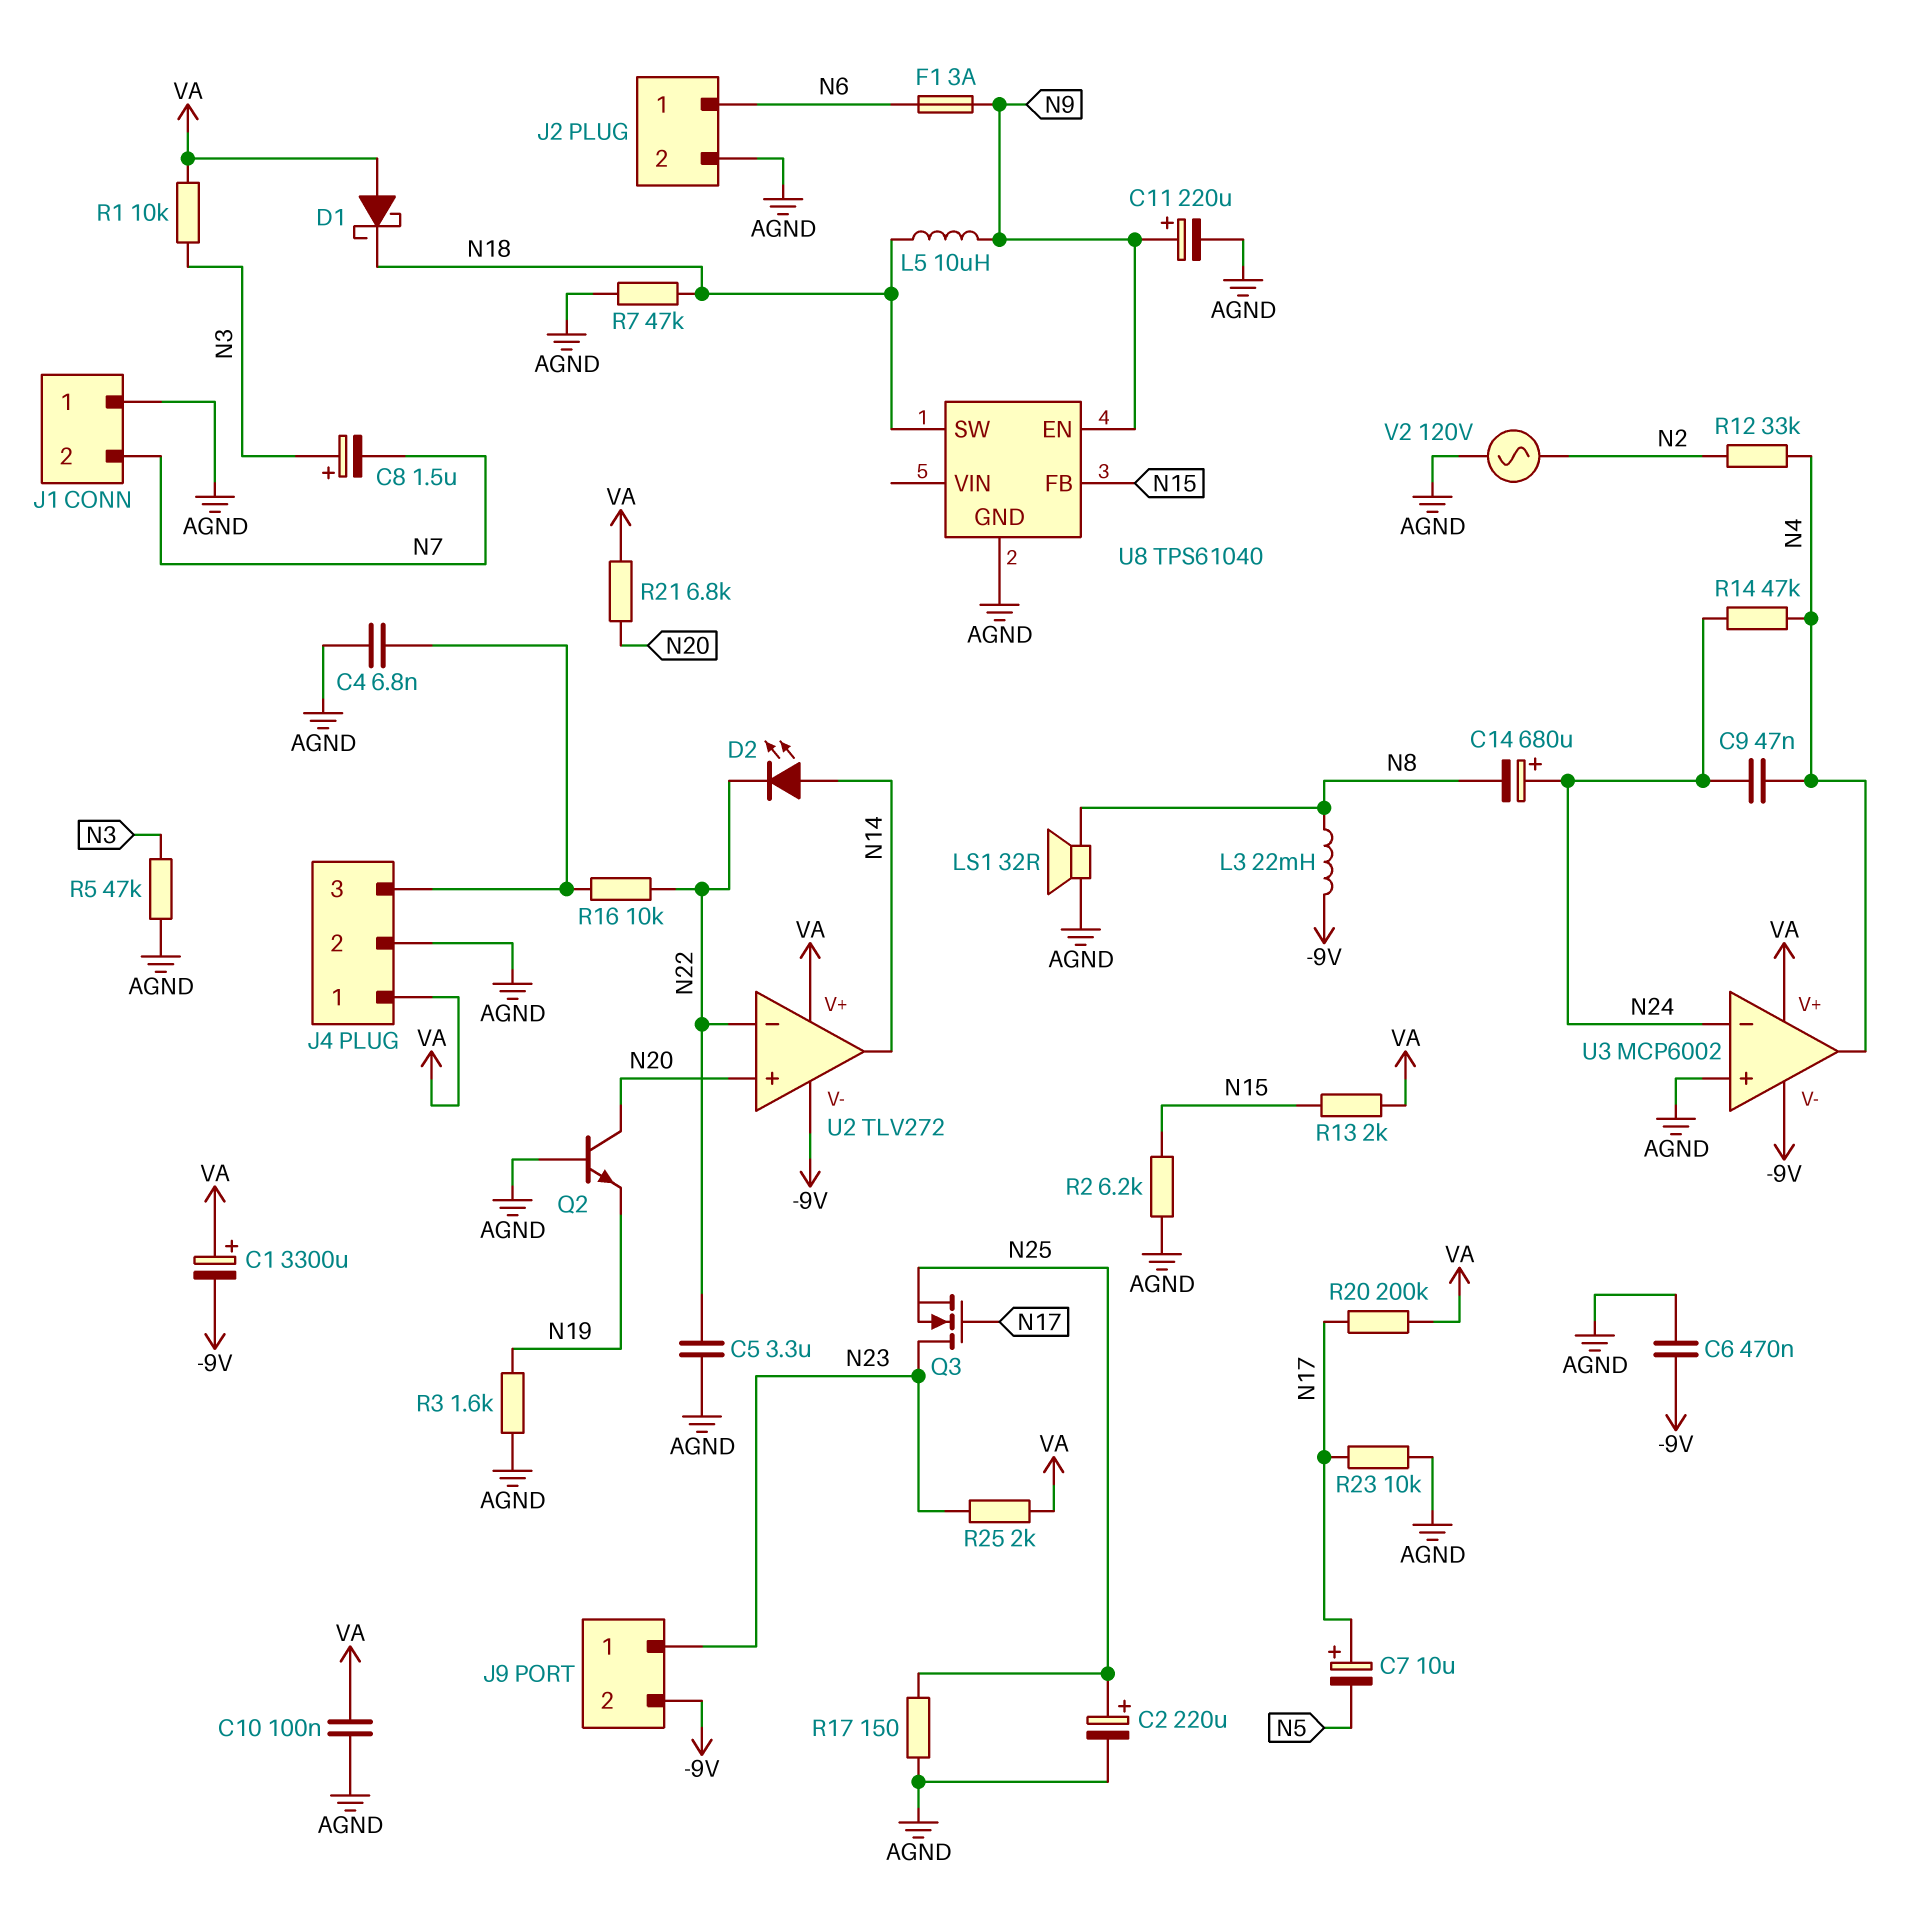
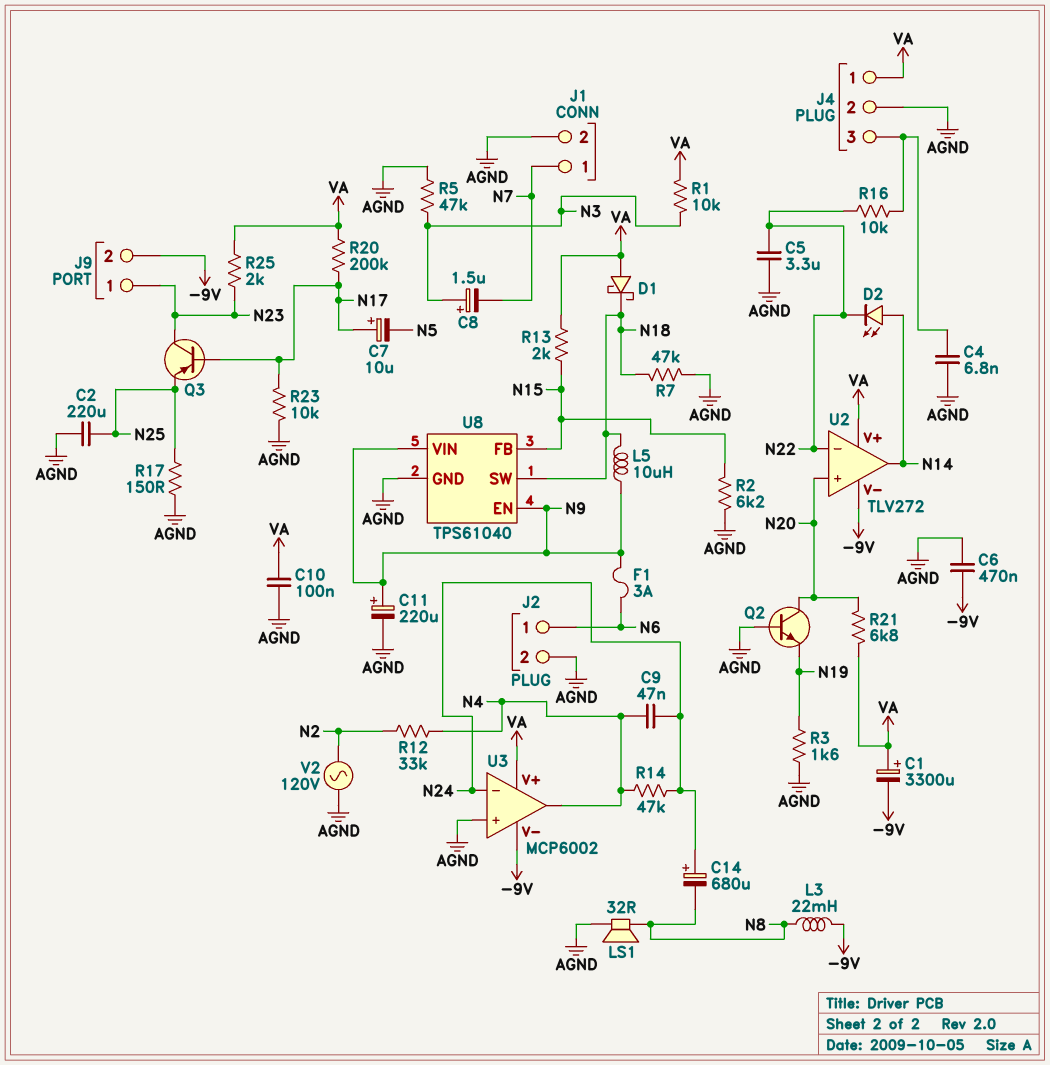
C2: 220uF (plus N25, minus AGND) -> 220uF (AGND, N25)
J1 pin 1: AGND -> N7
J1 pin 2: N7 -> AGND
Q3: NMOS (G N17, D N23, S N25) -> PNP (B N17, C N23, E N25)
U8 pin VIN: none -> N9

